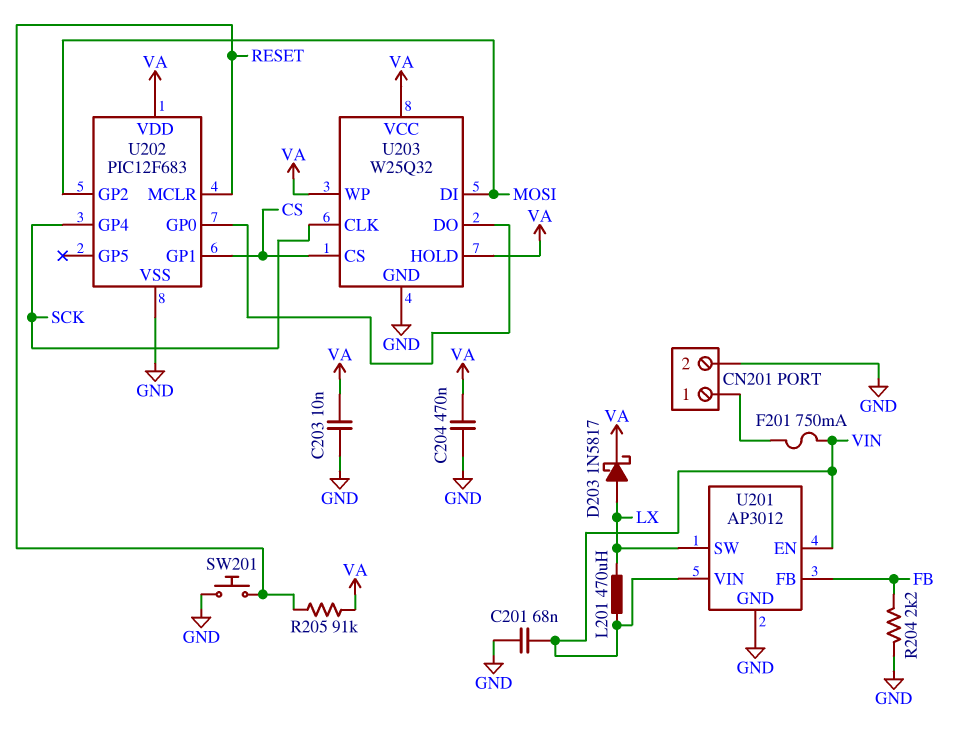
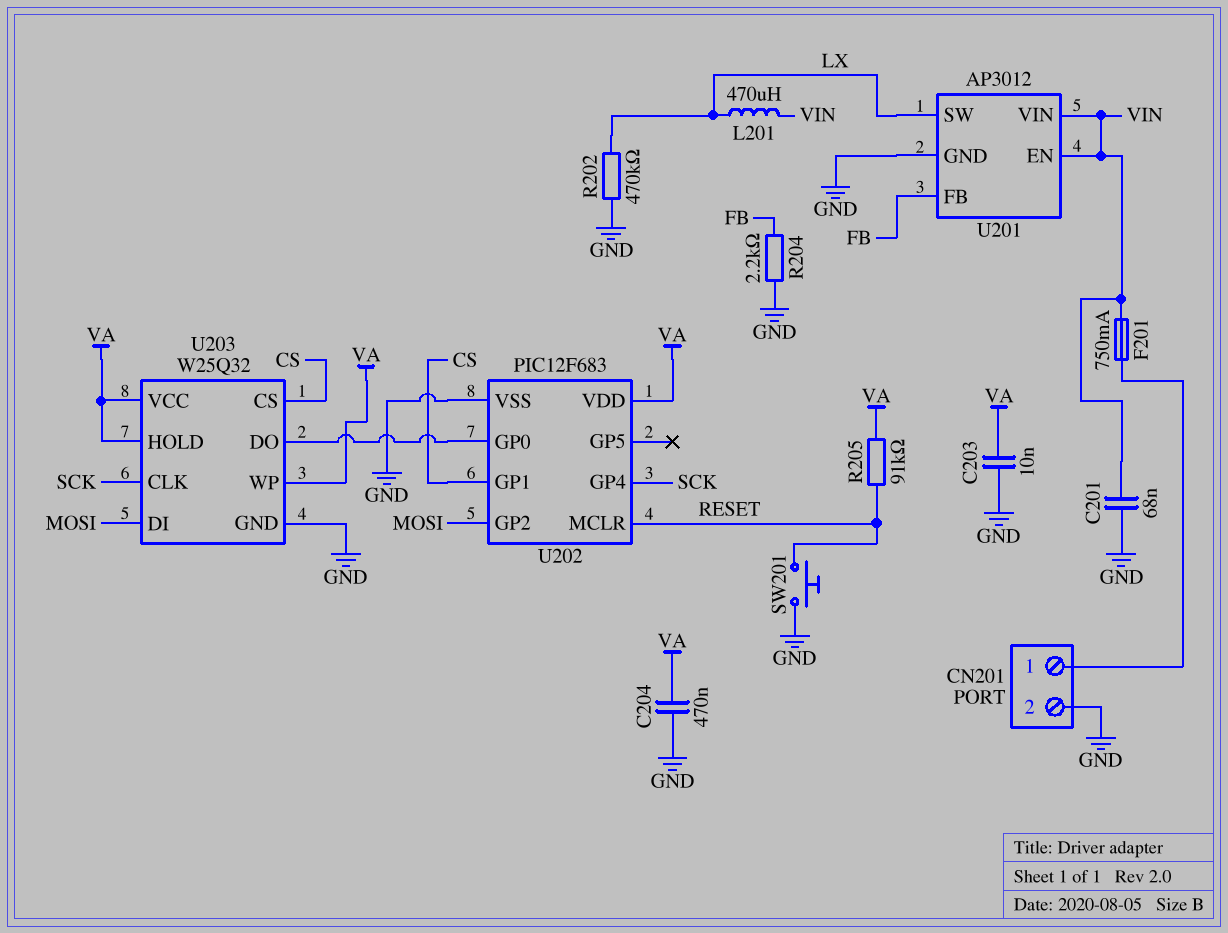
D203: schottky 1N5817 (A LX, K VA) -> none
R202: none -> 470k (GND, LX)

